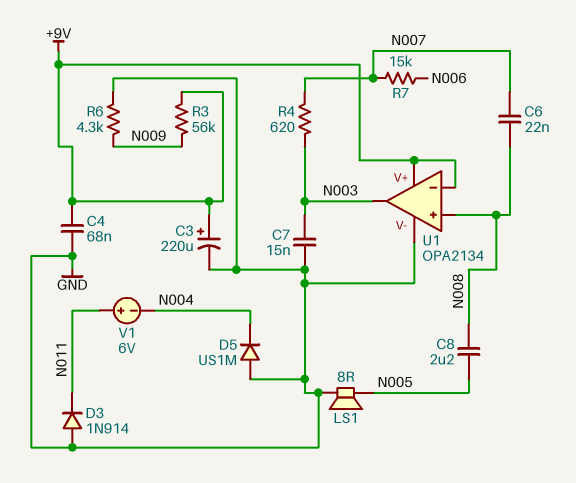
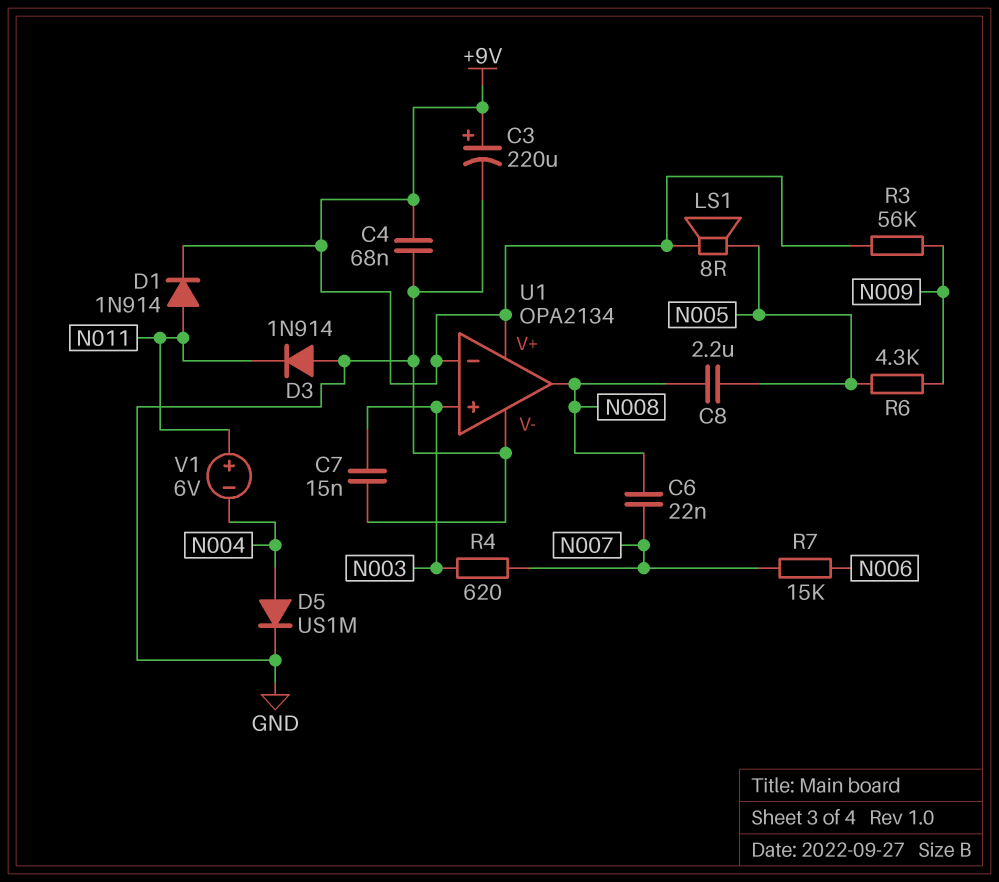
D1: none -> diode 1N914 (A N011, K +9V)
D5: diode US1M (A GND, K N004) -> diode US1M (A N004, K GND)
LS1: speaker 8R (GND, N005) -> speaker 8R (+9V, N005)
R6: 4.3k (GND, N009) -> 4.3k (N005, N009)
U1 pin in+: N008 -> N003
U1 pin out: N003 -> N008

